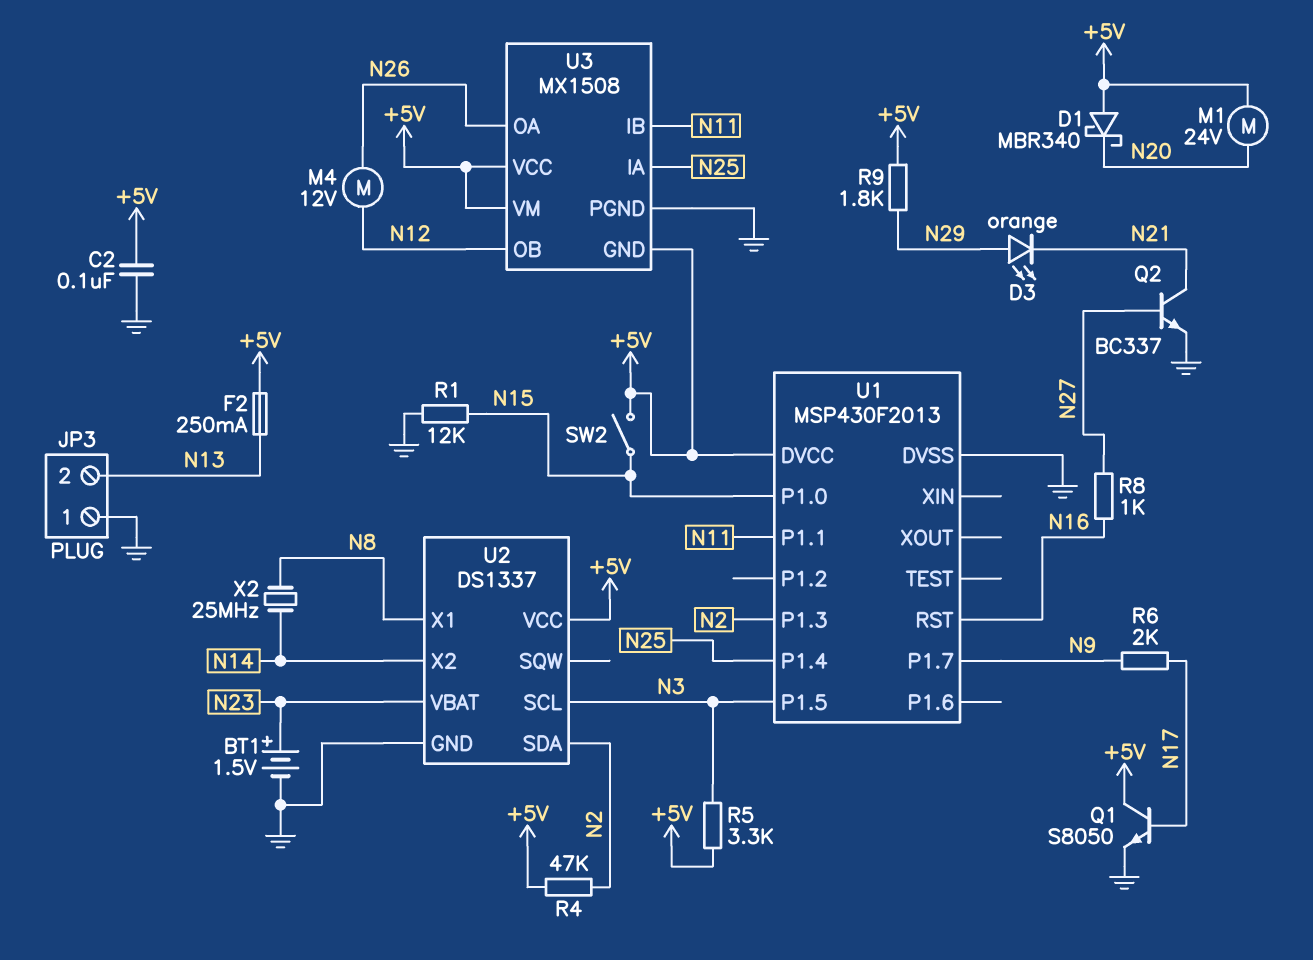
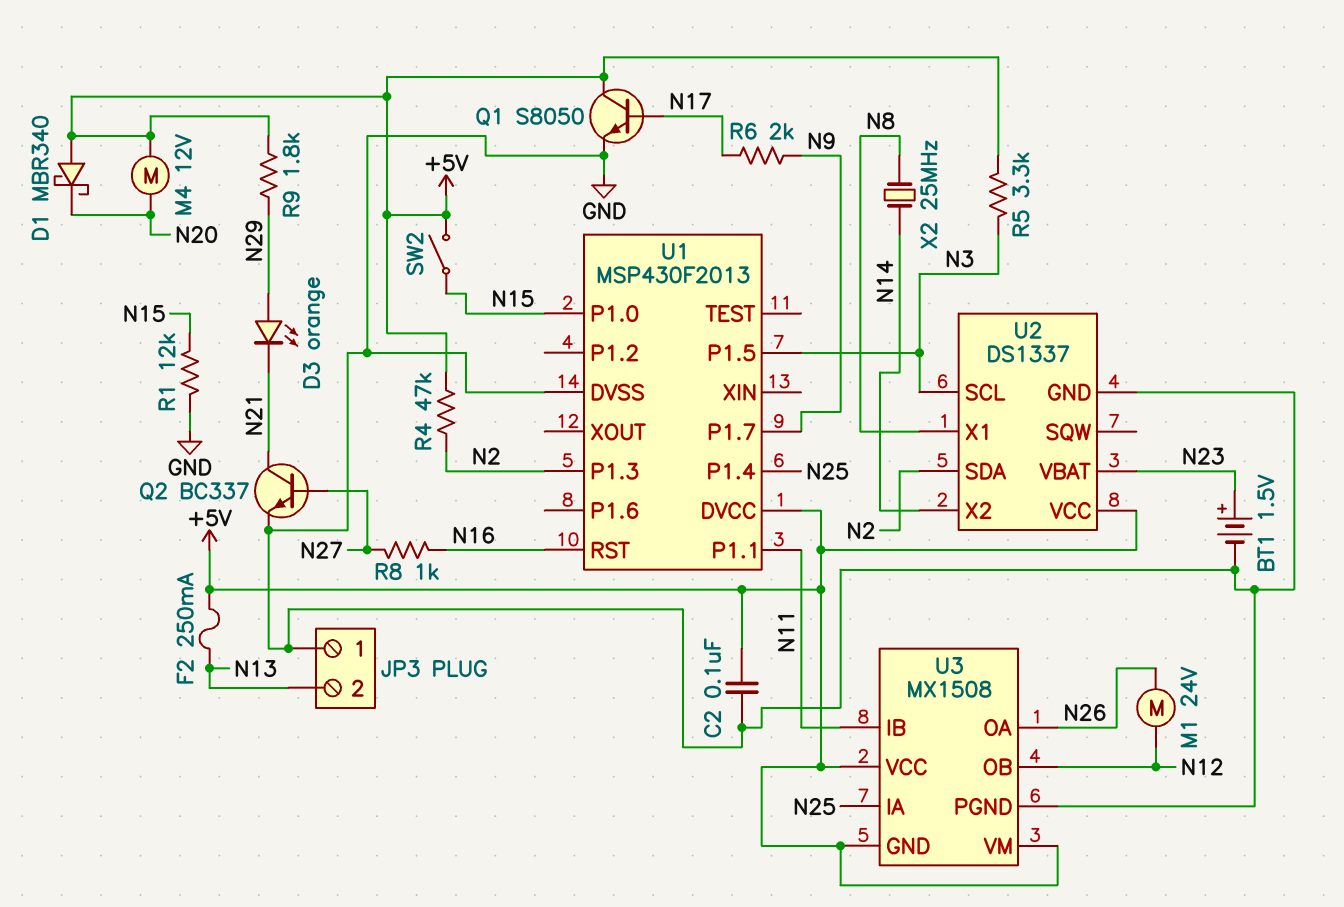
M1: motor 24V (+5V, N20) -> motor 24V (N12, N26)
M4: motor 12V (N12, N26) -> motor 12V (+5V, N20)

